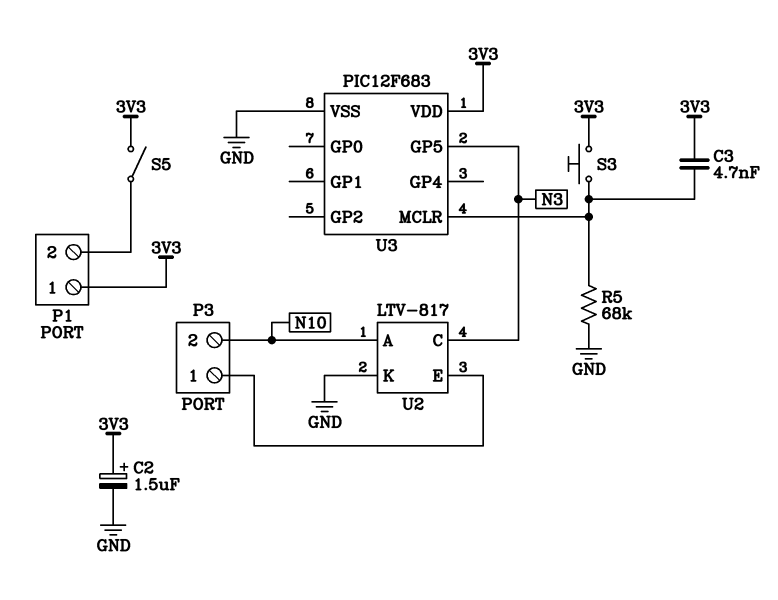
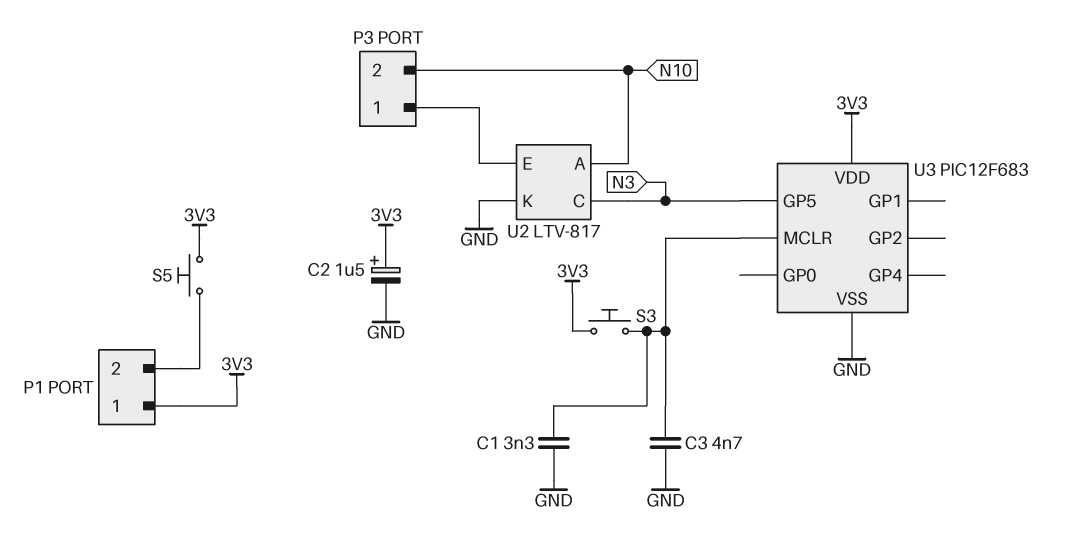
C1: none -> 3.3nF (GND, U3/MCLR)
C3: 4.7nF (3V3, U3/MCLR) -> 4.7nF (GND, U3/MCLR)
R5: 68k (GND, U3/MCLR) -> none
S5: switch (3V3, P1/2) -> button (3V3, P1/2)

